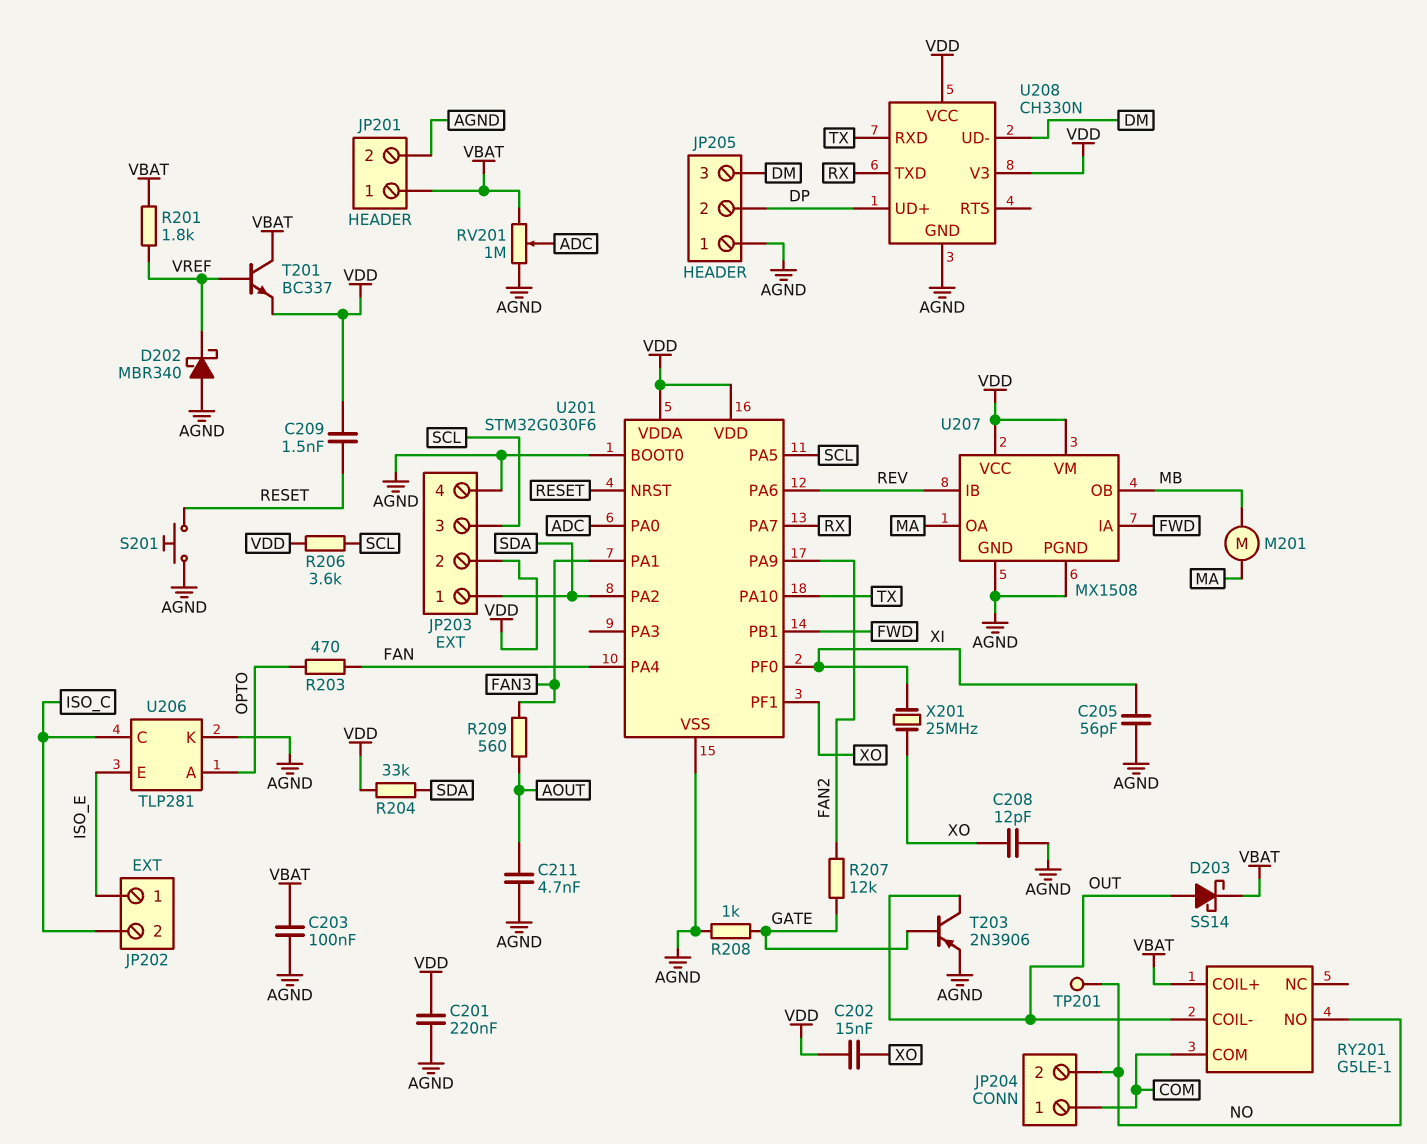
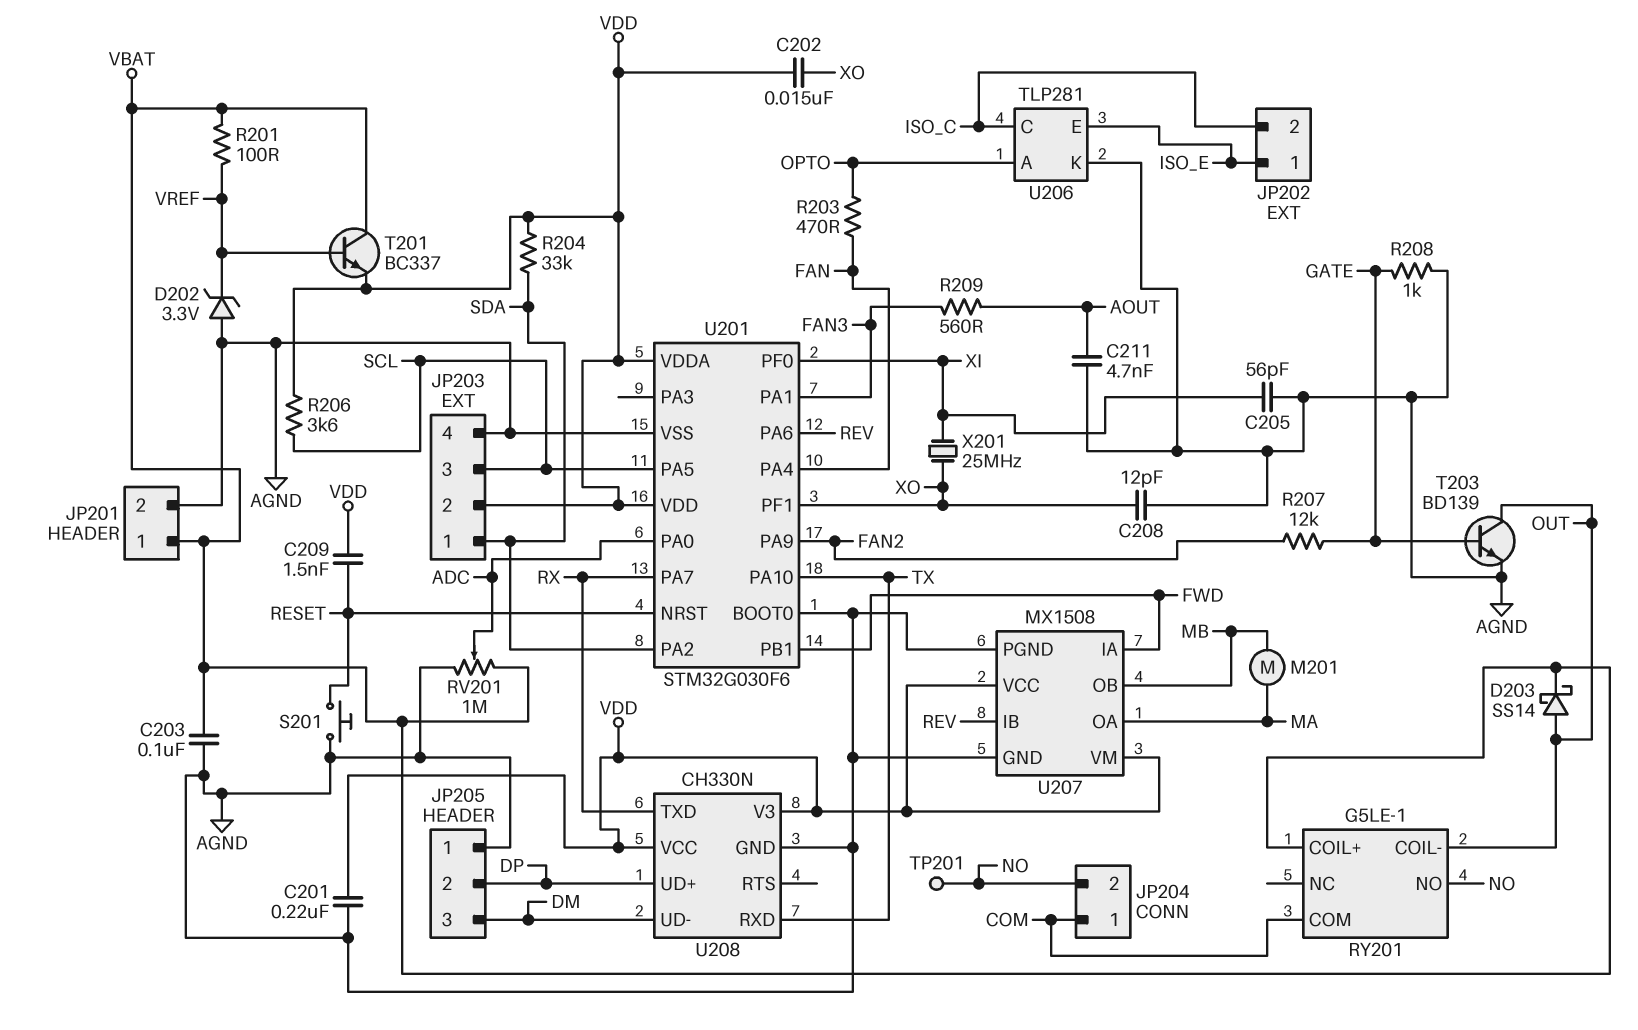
D202: schottky MBR340 (A AGND, K VREF) -> zener 3.3V (A AGND, K VREF)
R201: 1.8k (VBAT, VREF) -> 100 (VBAT, VREF)
T203: PNP 2N3906 (B GATE, C OUT, E AGND) -> NPN BD139 (B GATE, C OUT, E AGND)

